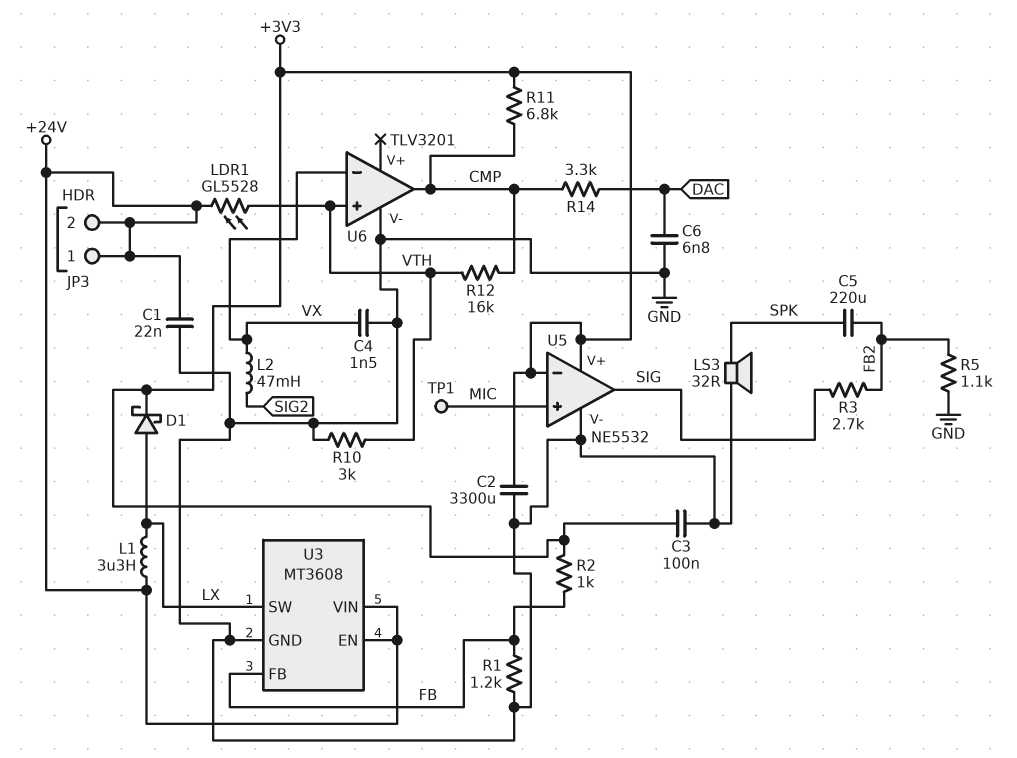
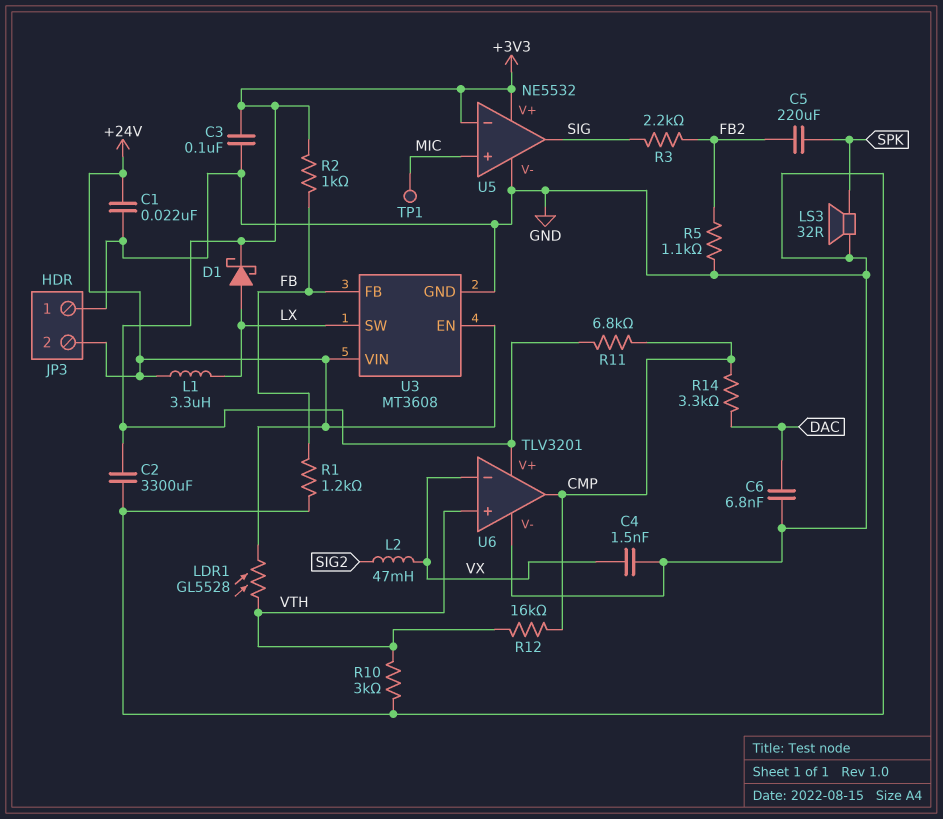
JP3 pin 1: +24V -> GND
R3: 2.7k (FB2, SIG) -> 2.2k (FB2, SIG)
U6 pin V+: none -> +3V3

